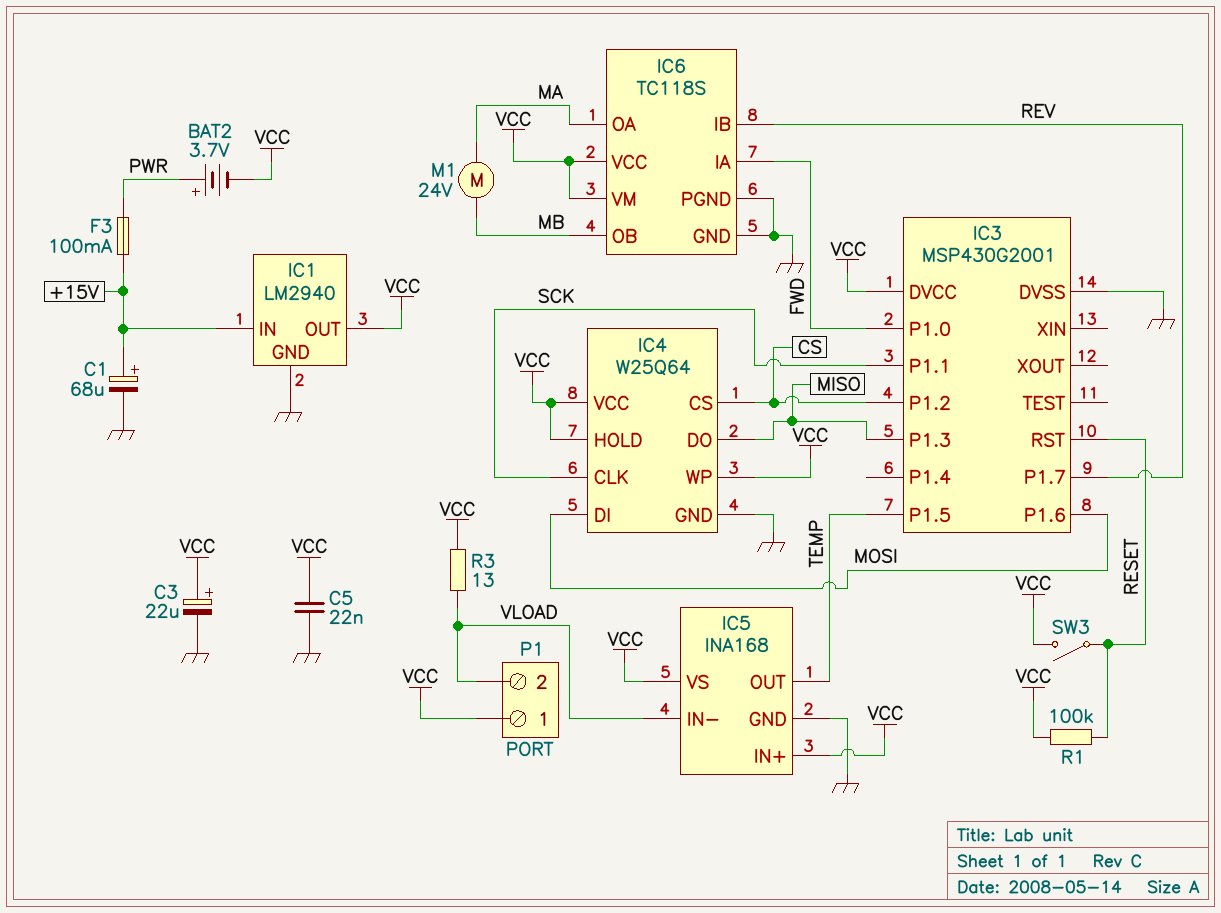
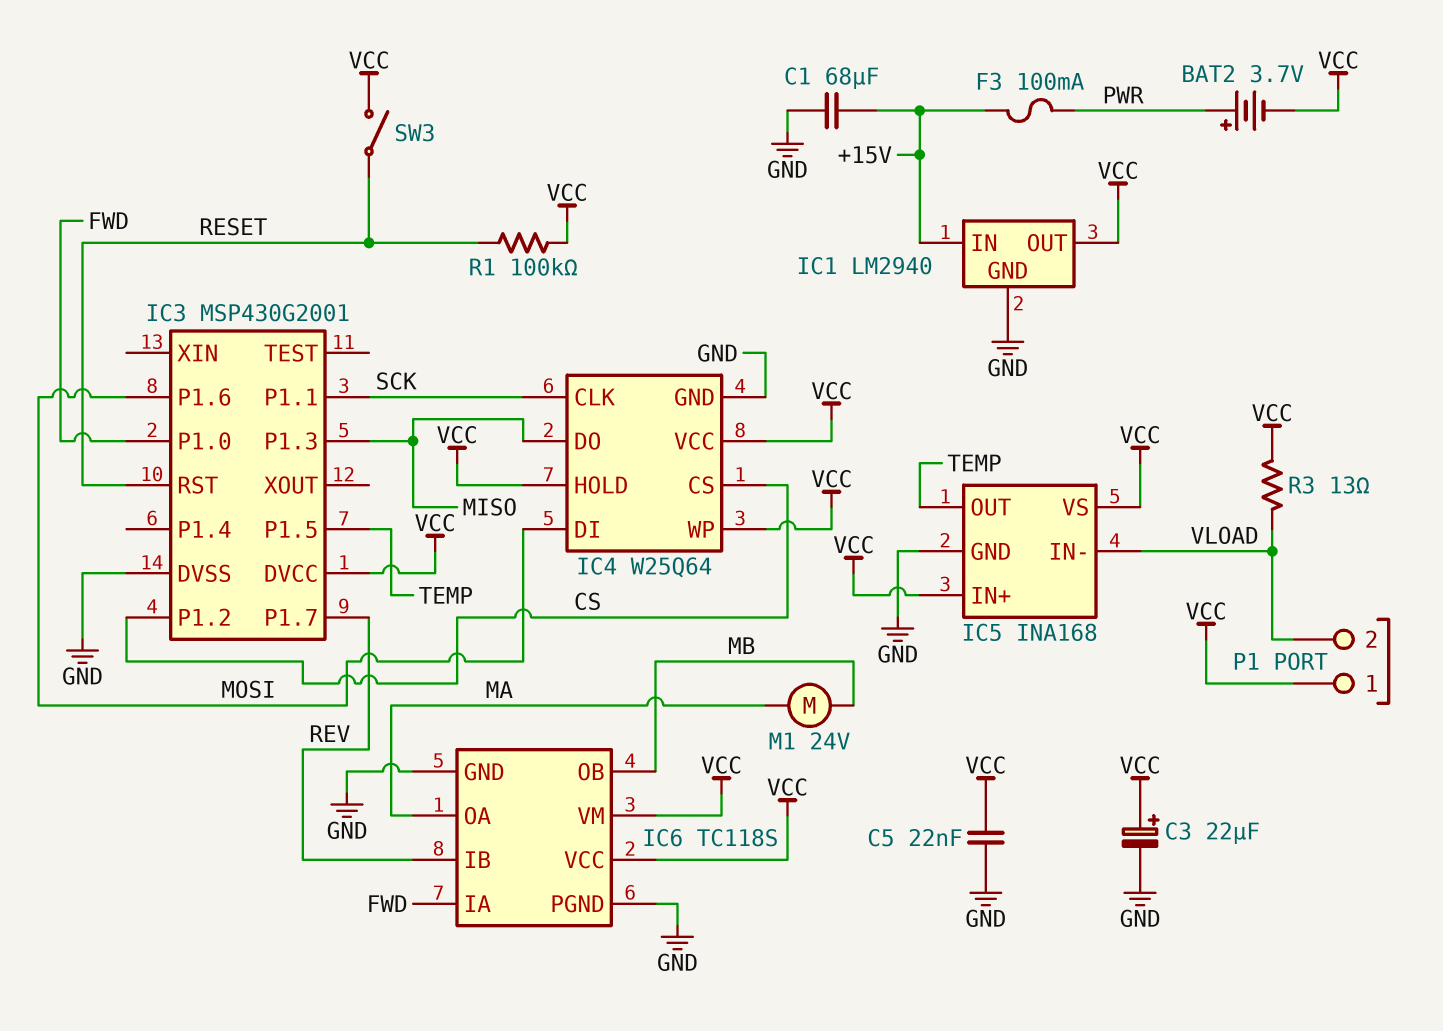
C1: 68uF (plus +15V, minus GND) -> 68uF (+15V, GND)

